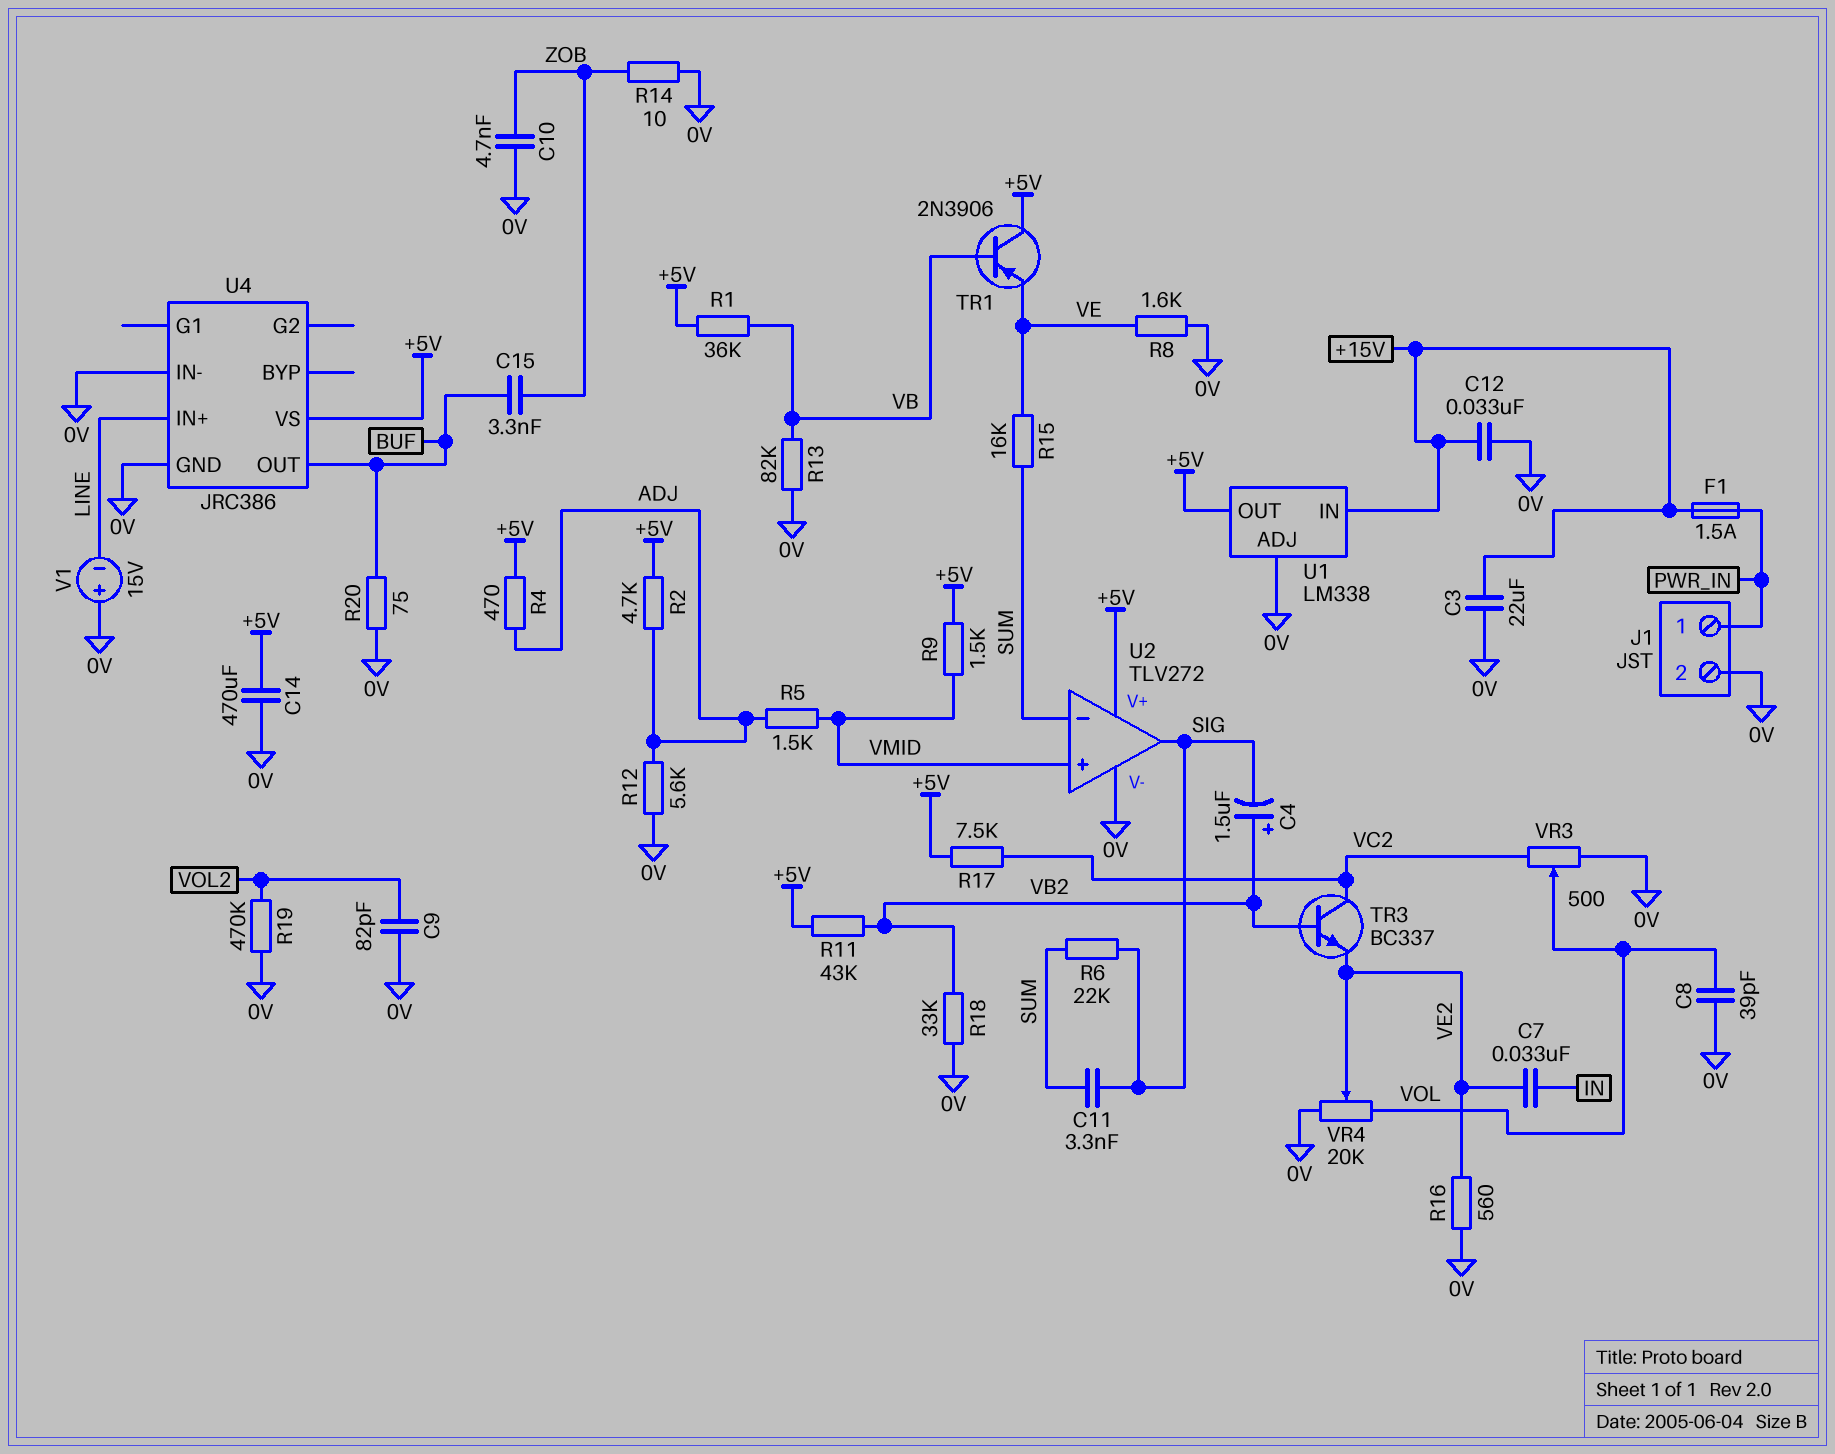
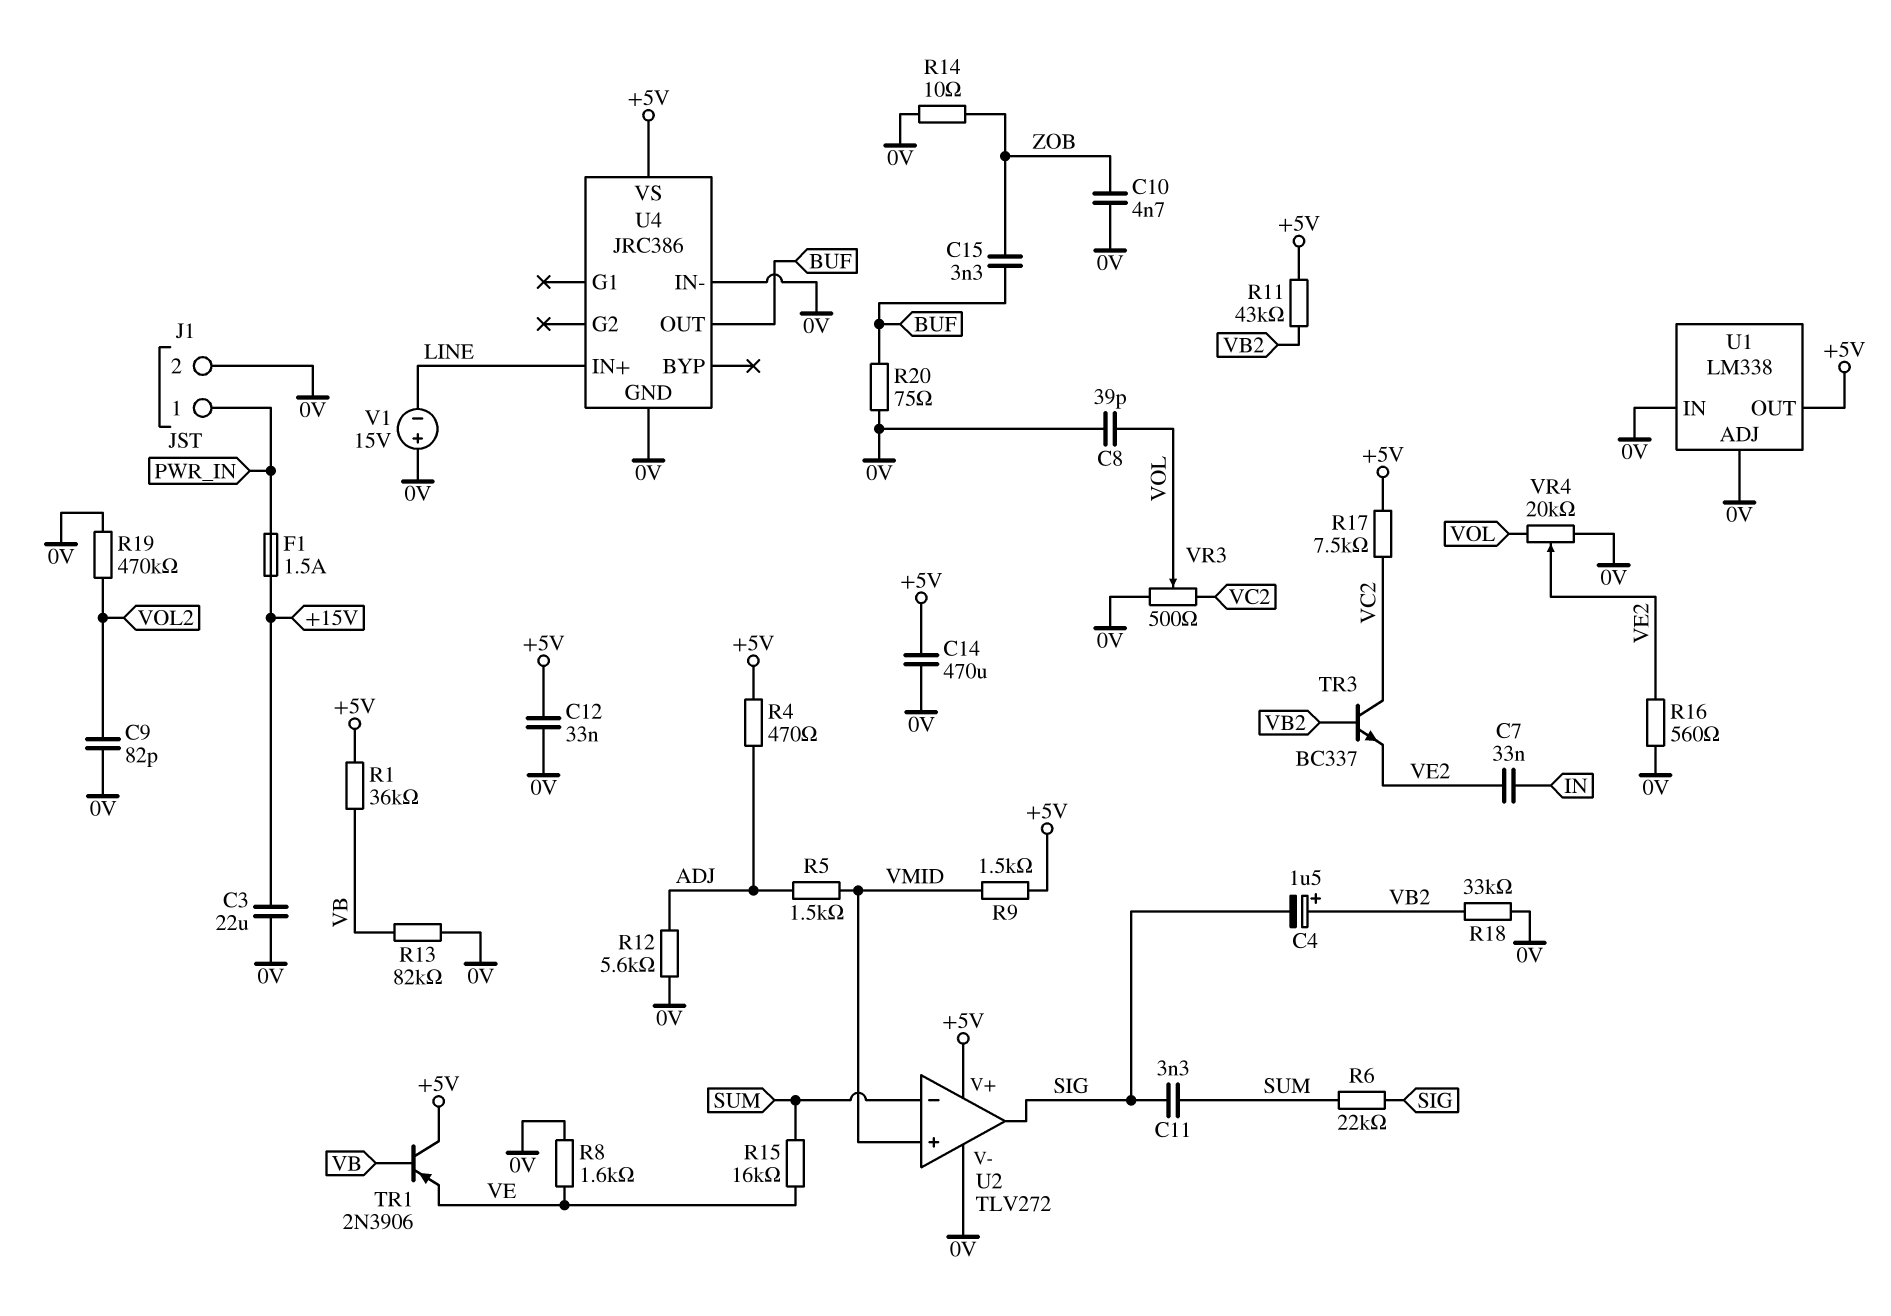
C12: 33nF (+15V, 0V) -> 33nF (+5V, 0V)
R2: 4.7k (+5V, ADJ) -> none
U1 pin IN: +15V -> 0V

